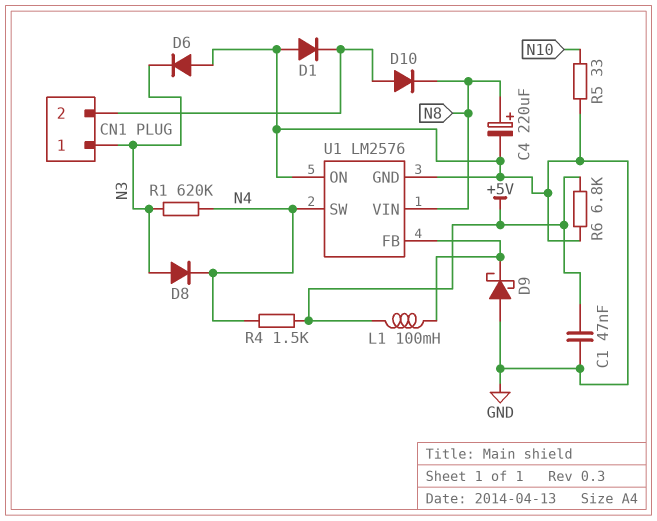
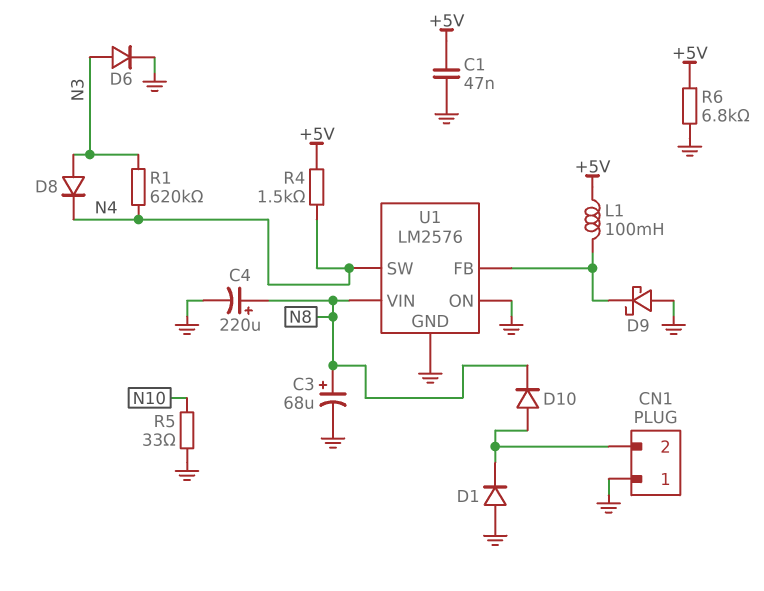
C3: none -> 68uF (plus N8, minus GND)
CN1 pin 1: N3 -> GND
D6: diode (A GND, K N3) -> diode (A N3, K GND)

